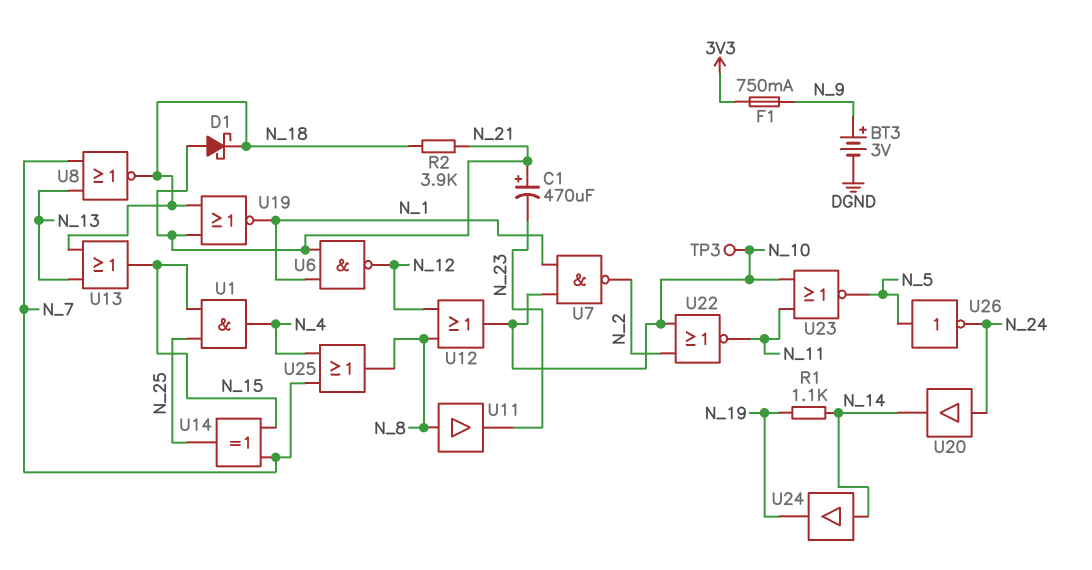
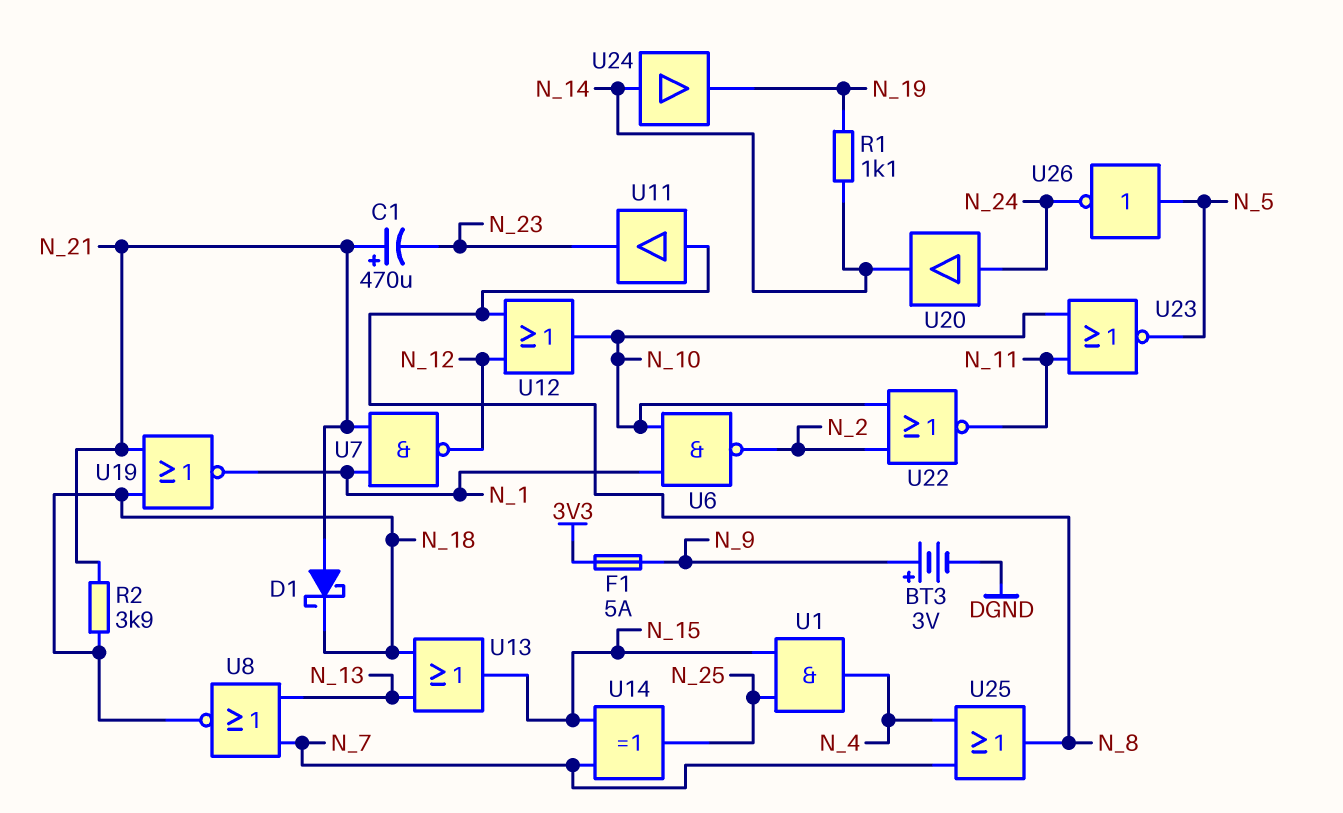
F1: 750mA (3V3, N_9) -> 5A (3V3, N_9)
TP3: test point (N_10) -> none
U6: NAND (in N_1, in N_21, out N_12) -> NAND (in N_1, in N_10, out N_2)
U7: NAND (in N_1, in N_10, out N_2) -> NAND (in N_1, in N_21, out N_12)

